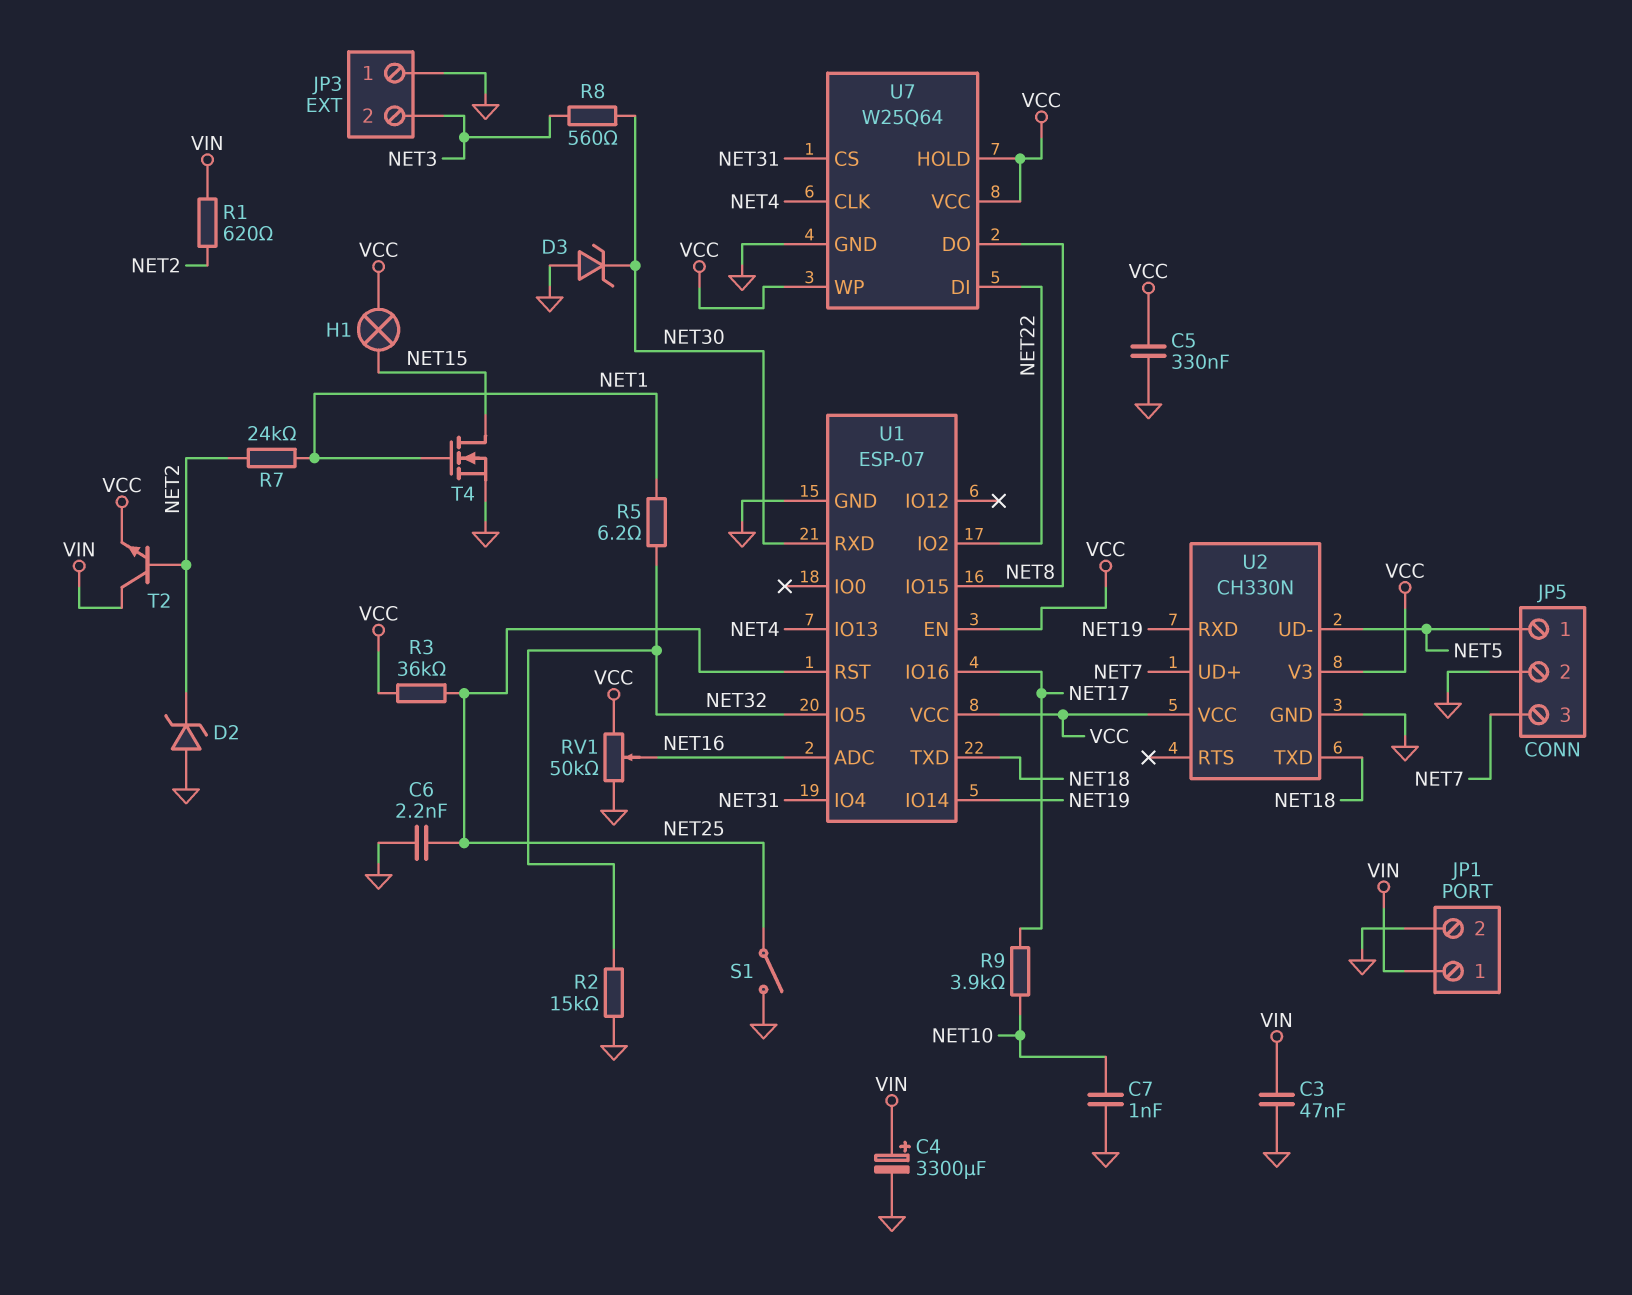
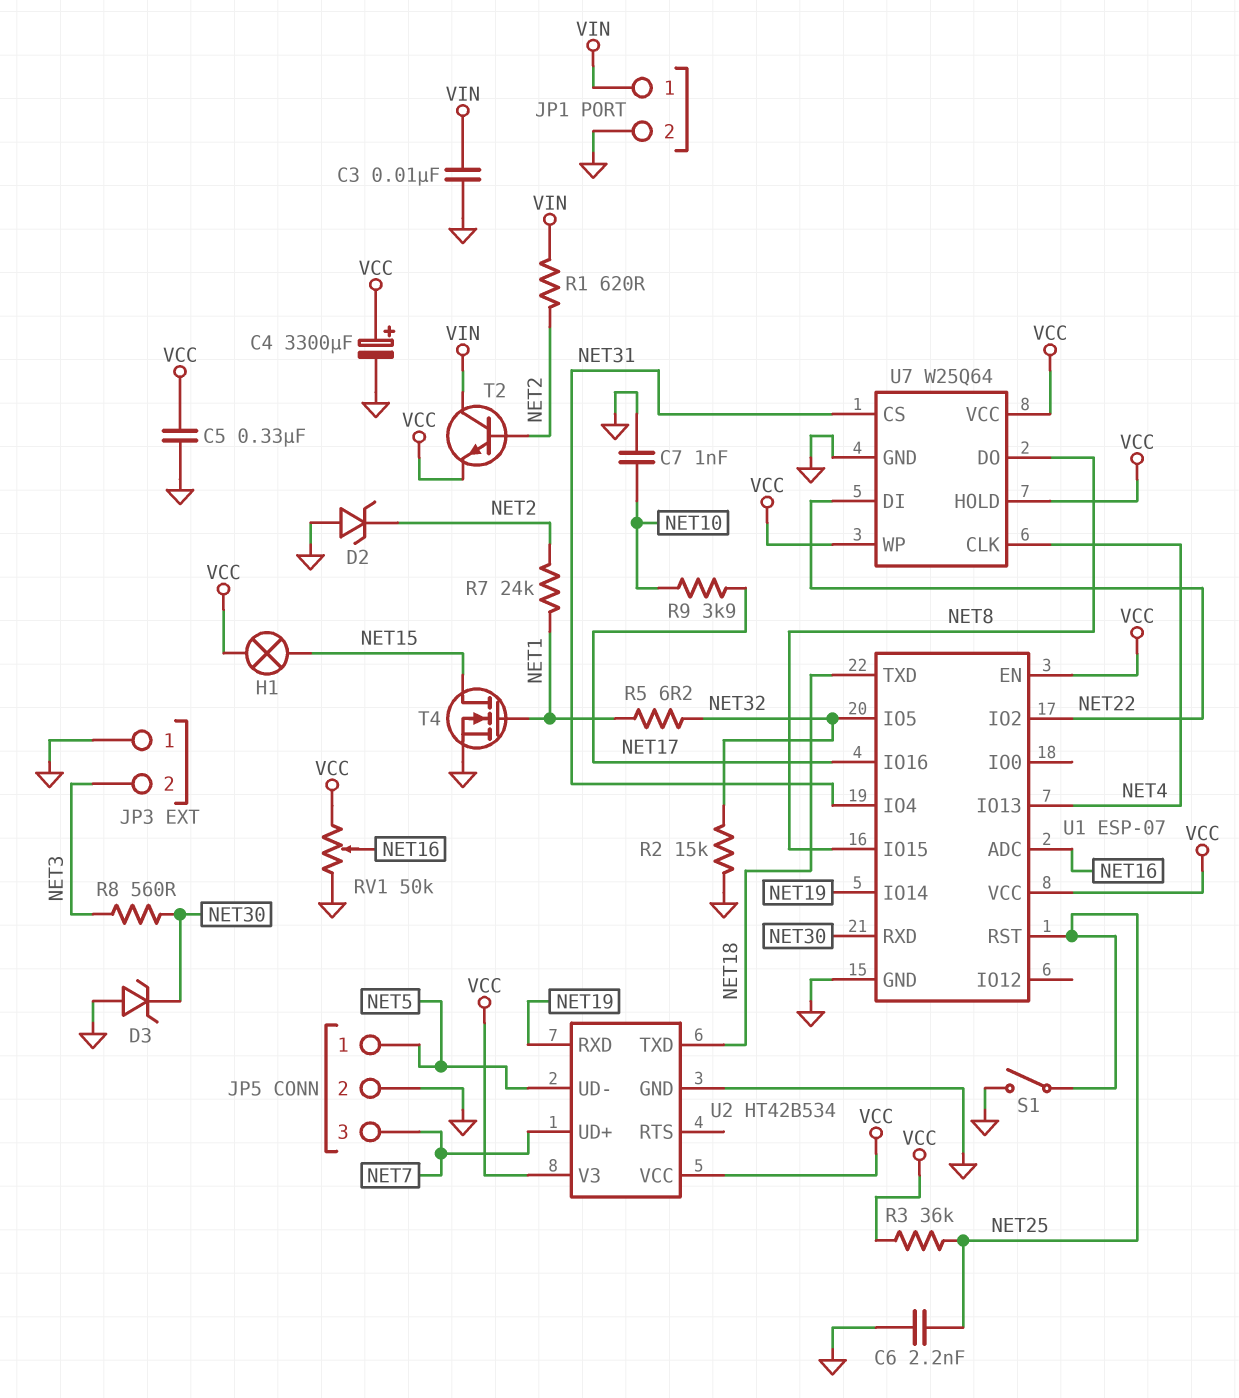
C3: 47nF (GND, VIN) -> 10nF (GND, VIN)
C4: 3300uF (plus VIN, minus GND) -> 3300uF (plus VCC, minus GND)
U2: CH330N -> HT42B534

